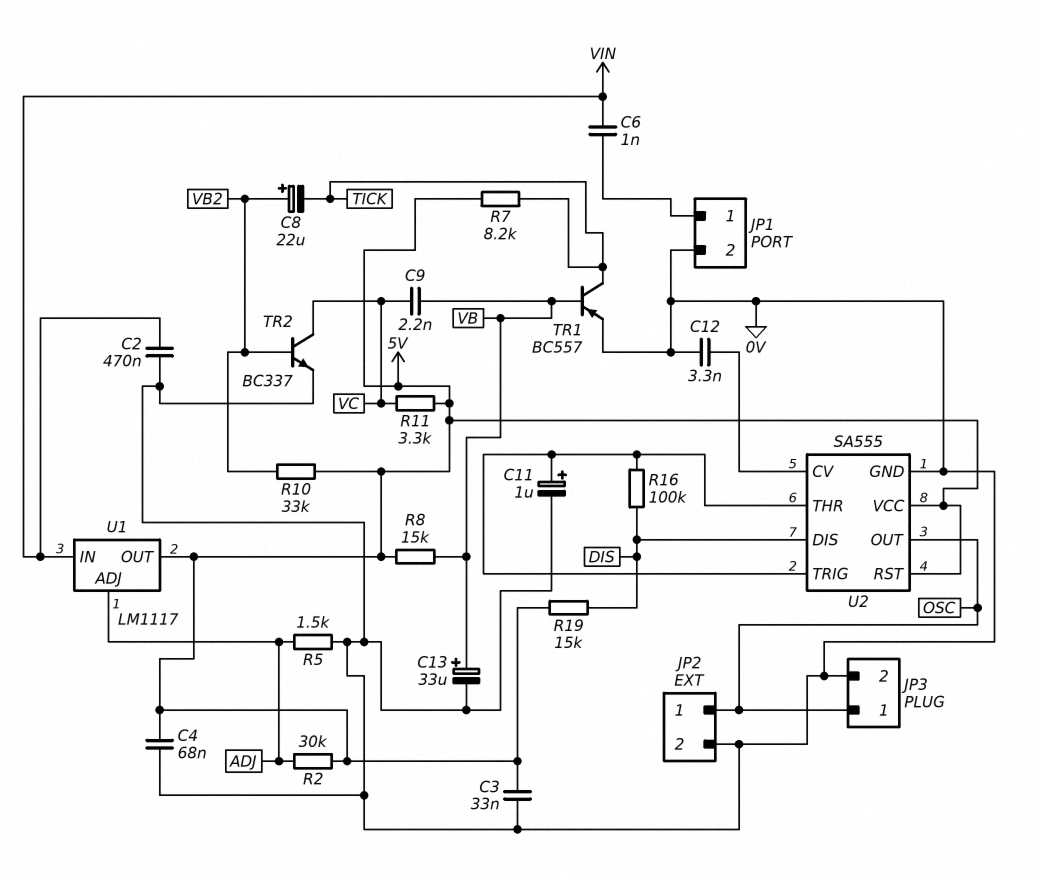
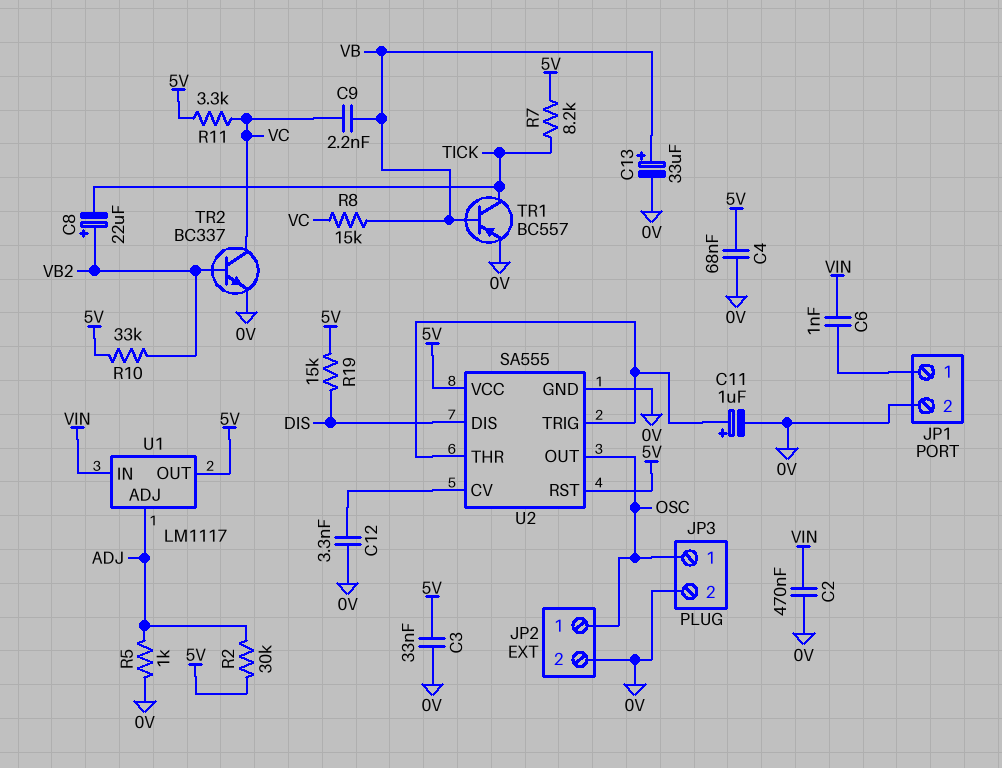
R5: 1.5k (0V, ADJ) -> 1k (0V, ADJ)
R8: 15k (5V, VB) -> 15k (VB, VC)
R16: 100k (DIS, U2/THR) -> none

